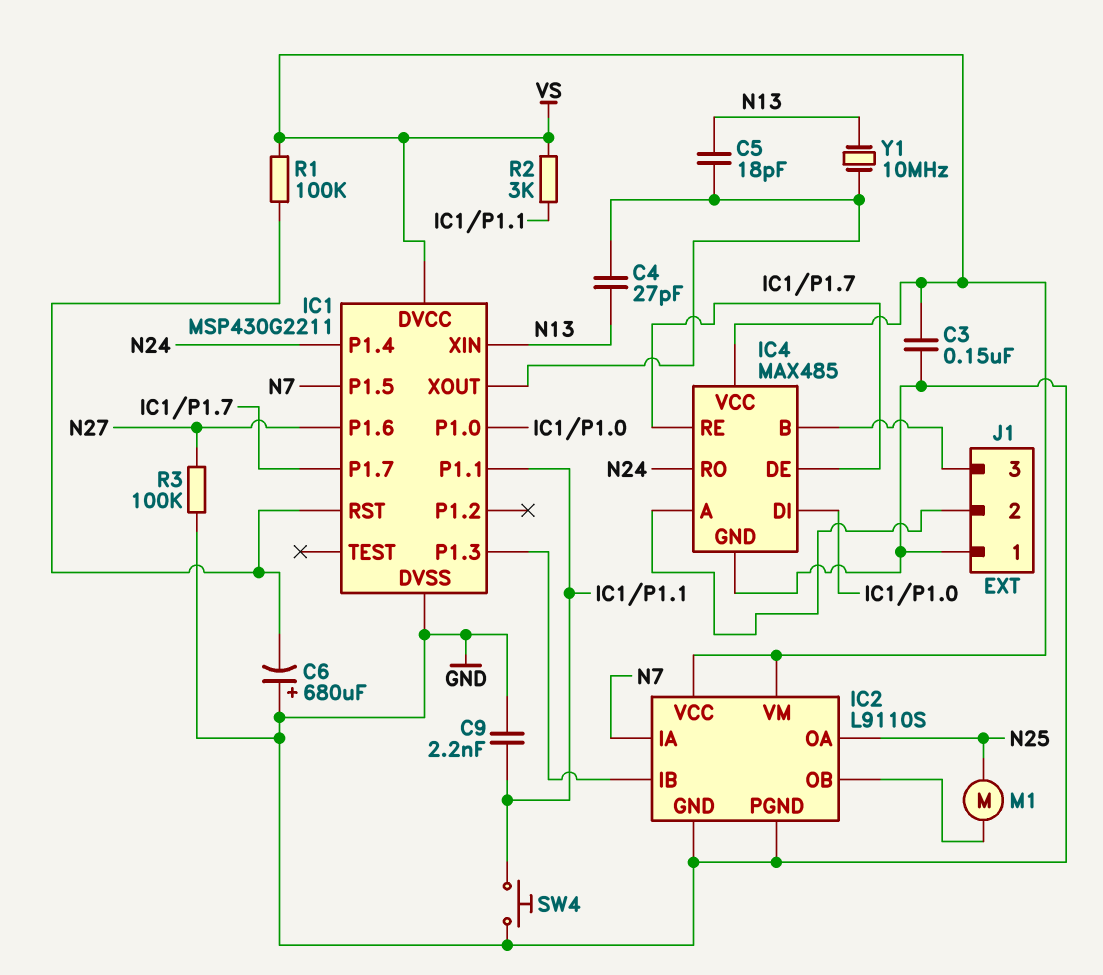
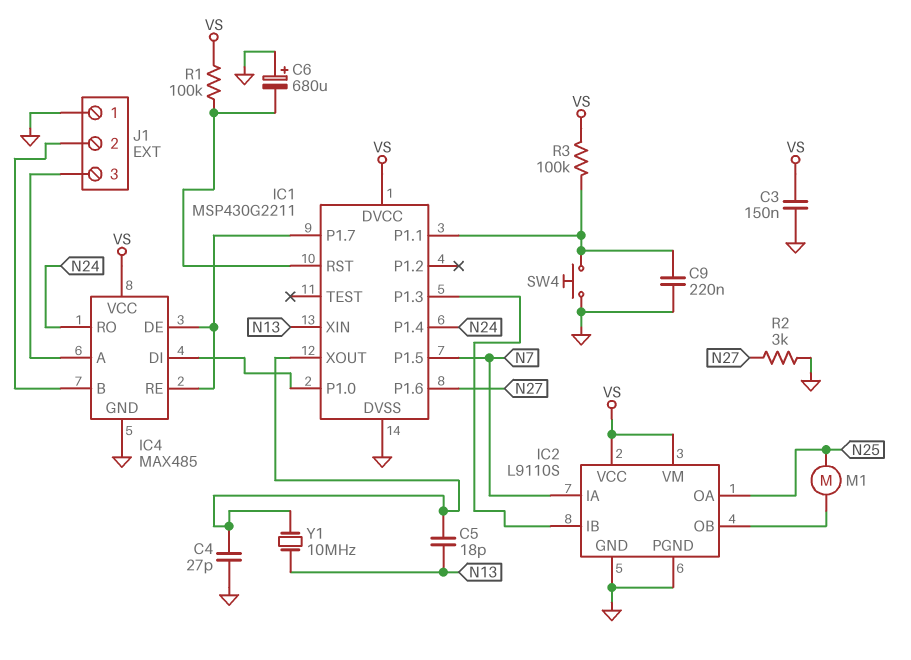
C4: 27pF (IC1/XOUT, N13) -> 27pF (GND, IC1/XOUT)
C9: 2.2nF (GND, IC1/P1.1) -> 220nF (GND, IC1/P1.1)
J1 pin 2: IC4/A -> IC4/B
J1 pin 3: IC4/B -> IC4/A
R2: 3k (IC1/P1.1, VS) -> 3k (GND, N27)
R3: 100k (GND, N27) -> 100k (IC1/P1.1, VS)

